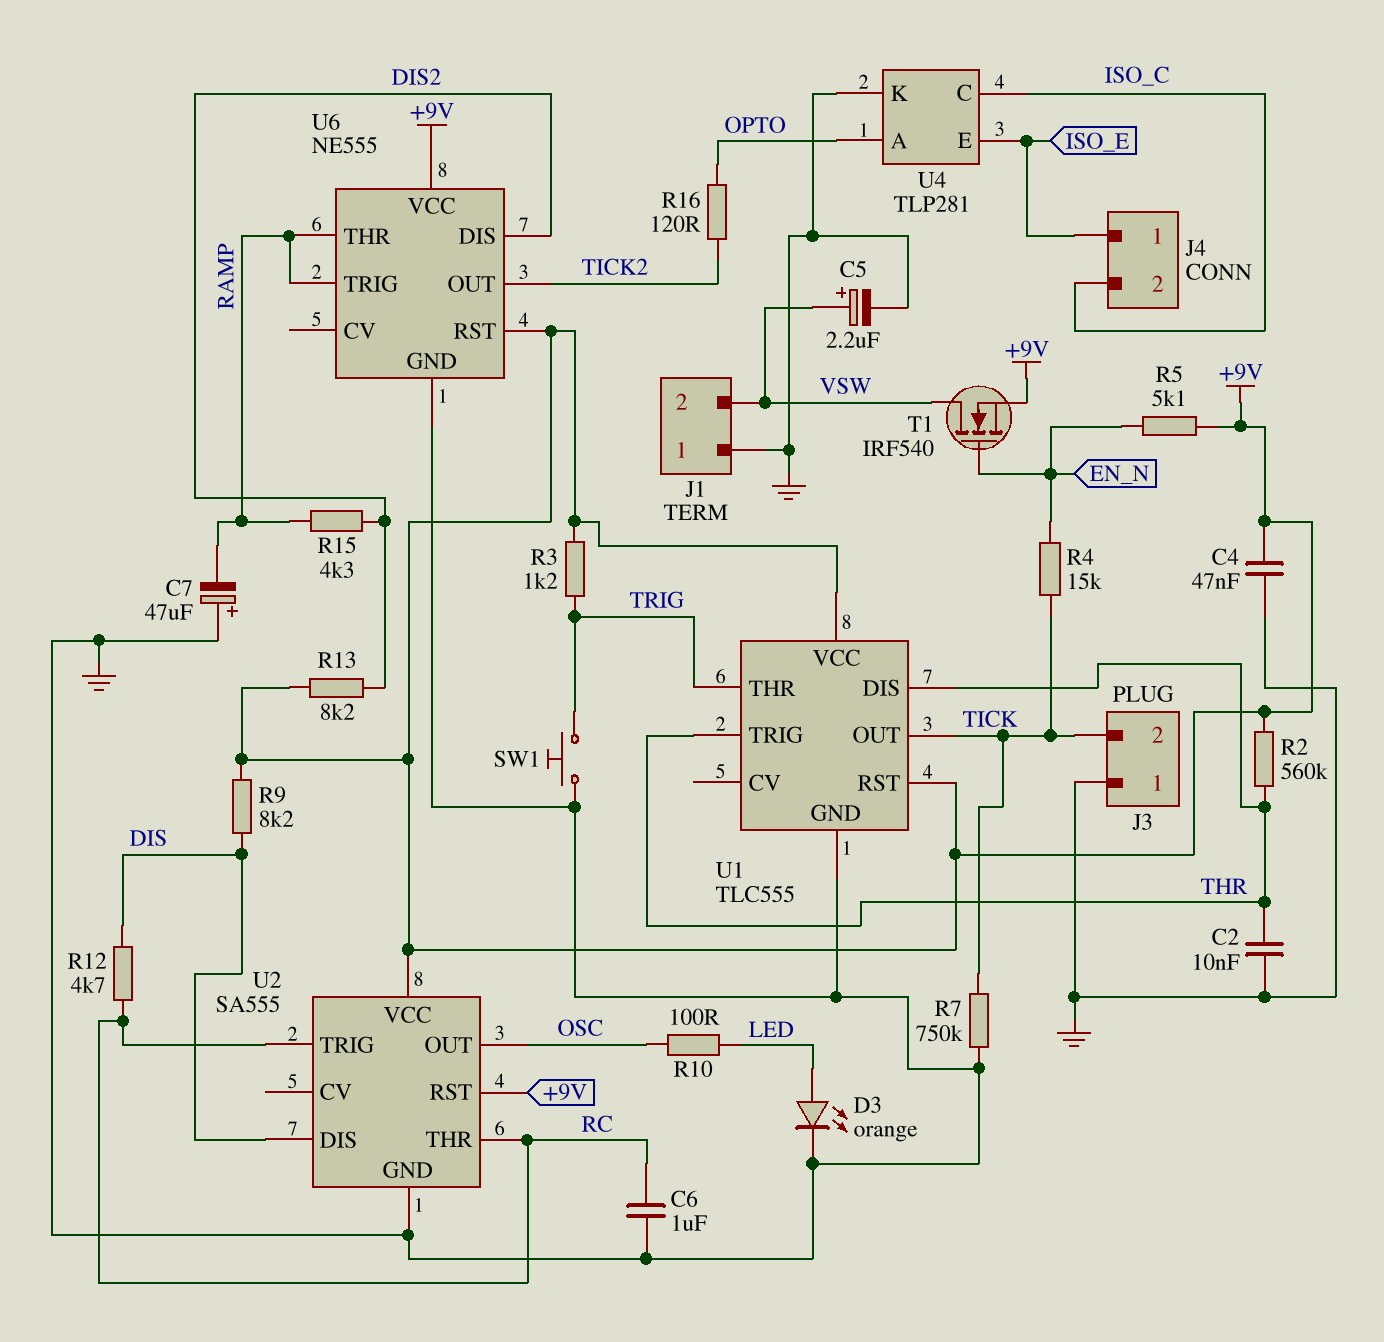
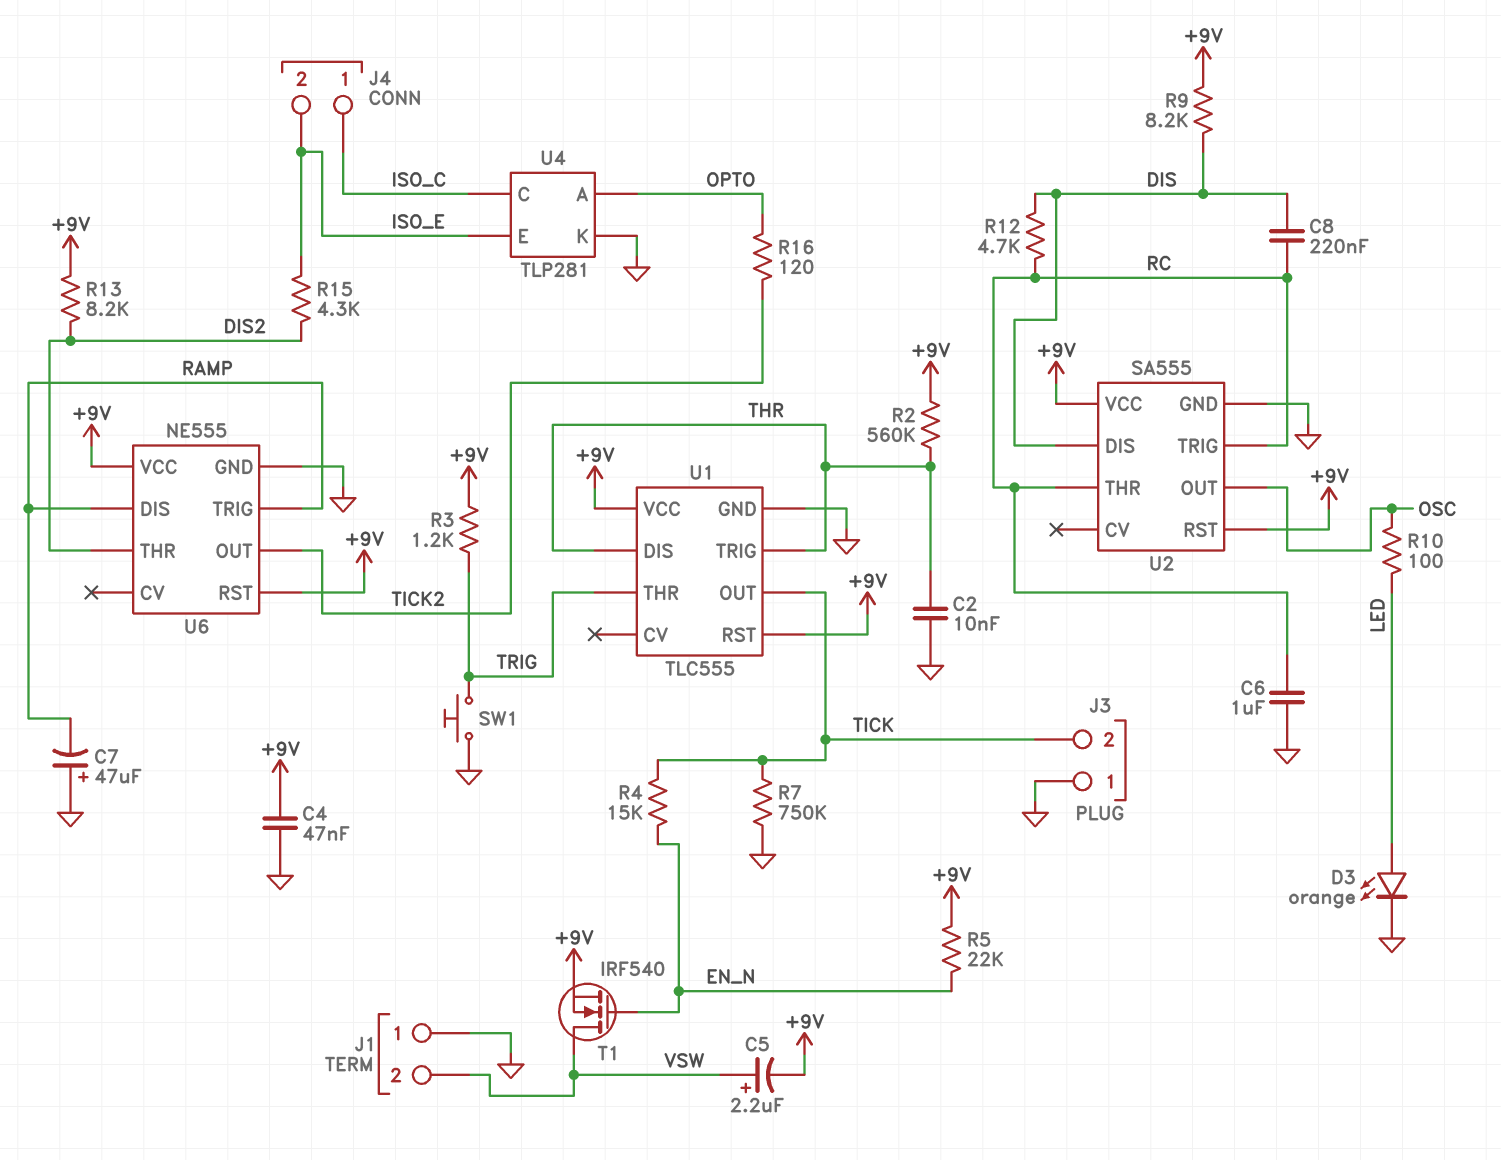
C5: 2.2uF (plus VSW, minus GND) -> 2.2uF (plus VSW, minus +9V)
C8: none -> 220nF (DIS, RC)
J4 pin 1: ISO_E -> ISO_C
J4 pin 2: ISO_C -> ISO_E
R5: 5.1k (+9V, EN_N) -> 22k (+9V, EN_N)
R15: 4.3k (DIS2, RAMP) -> 4.3k (DIS2, ISO_E)
U6 pin DIS: DIS2 -> RAMP
U6 pin THR: RAMP -> DIS2

